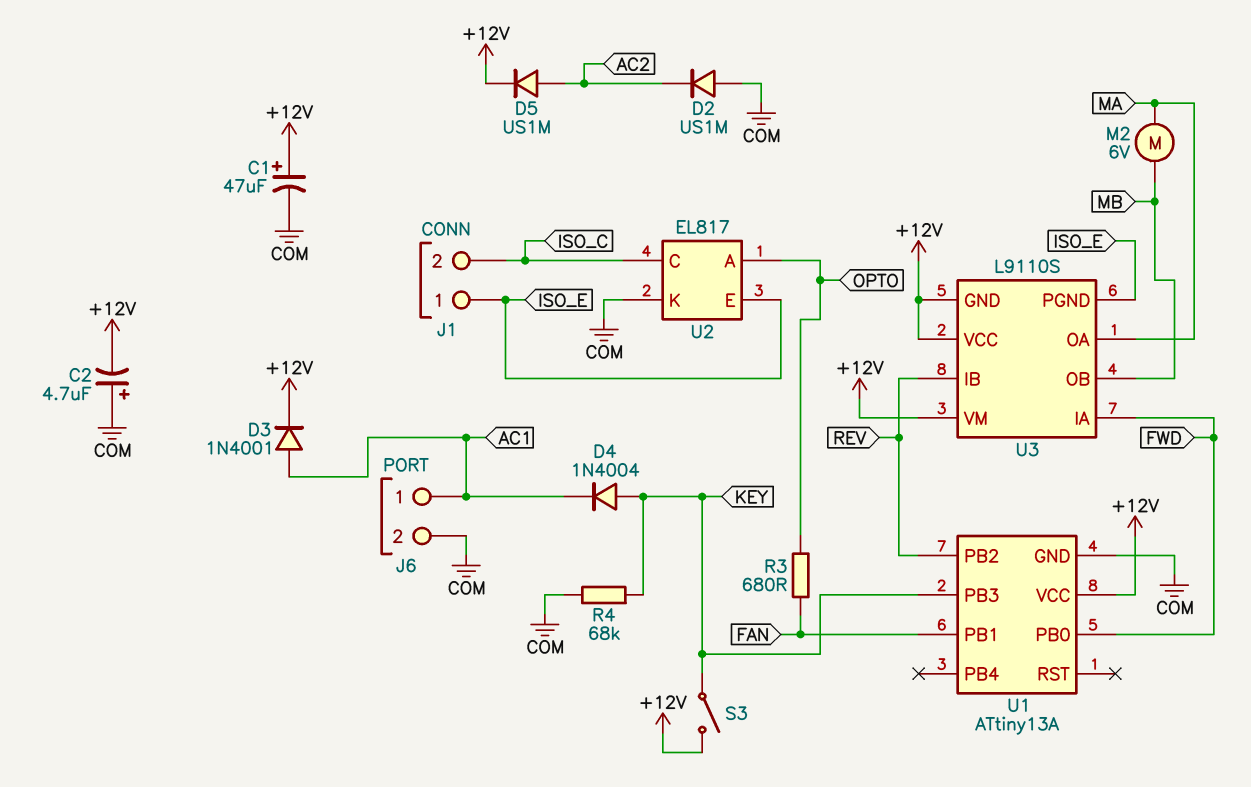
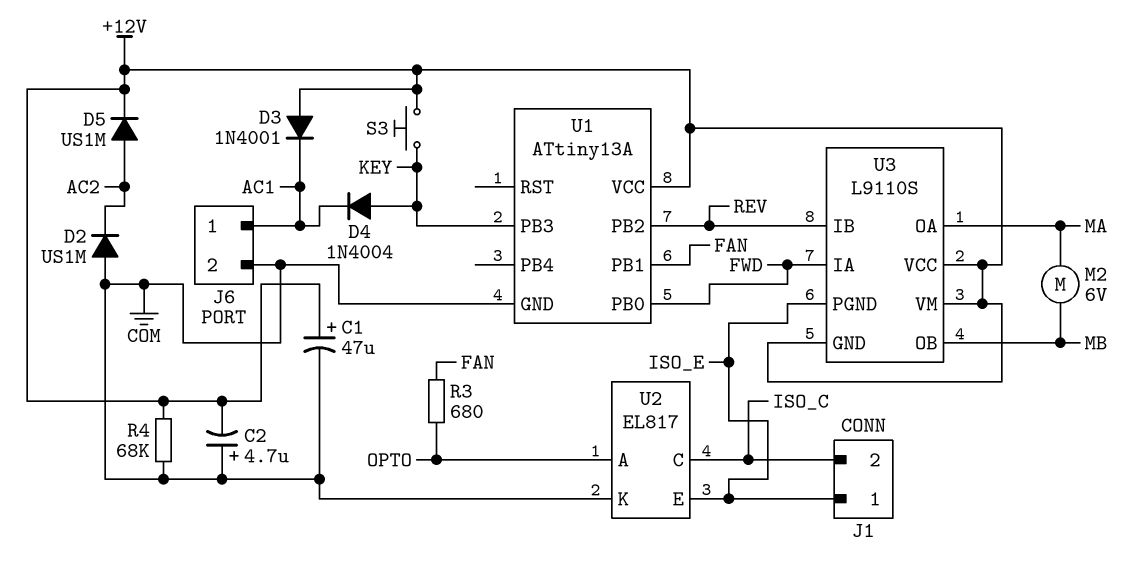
D3: diode 1N4001 (A AC1, K +12V) -> diode 1N4001 (A +12V, K AC1)
R4: 68k (COM, KEY) -> 68k (+12V, COM)
S3: switch (+12V, KEY) -> button (+12V, KEY)

